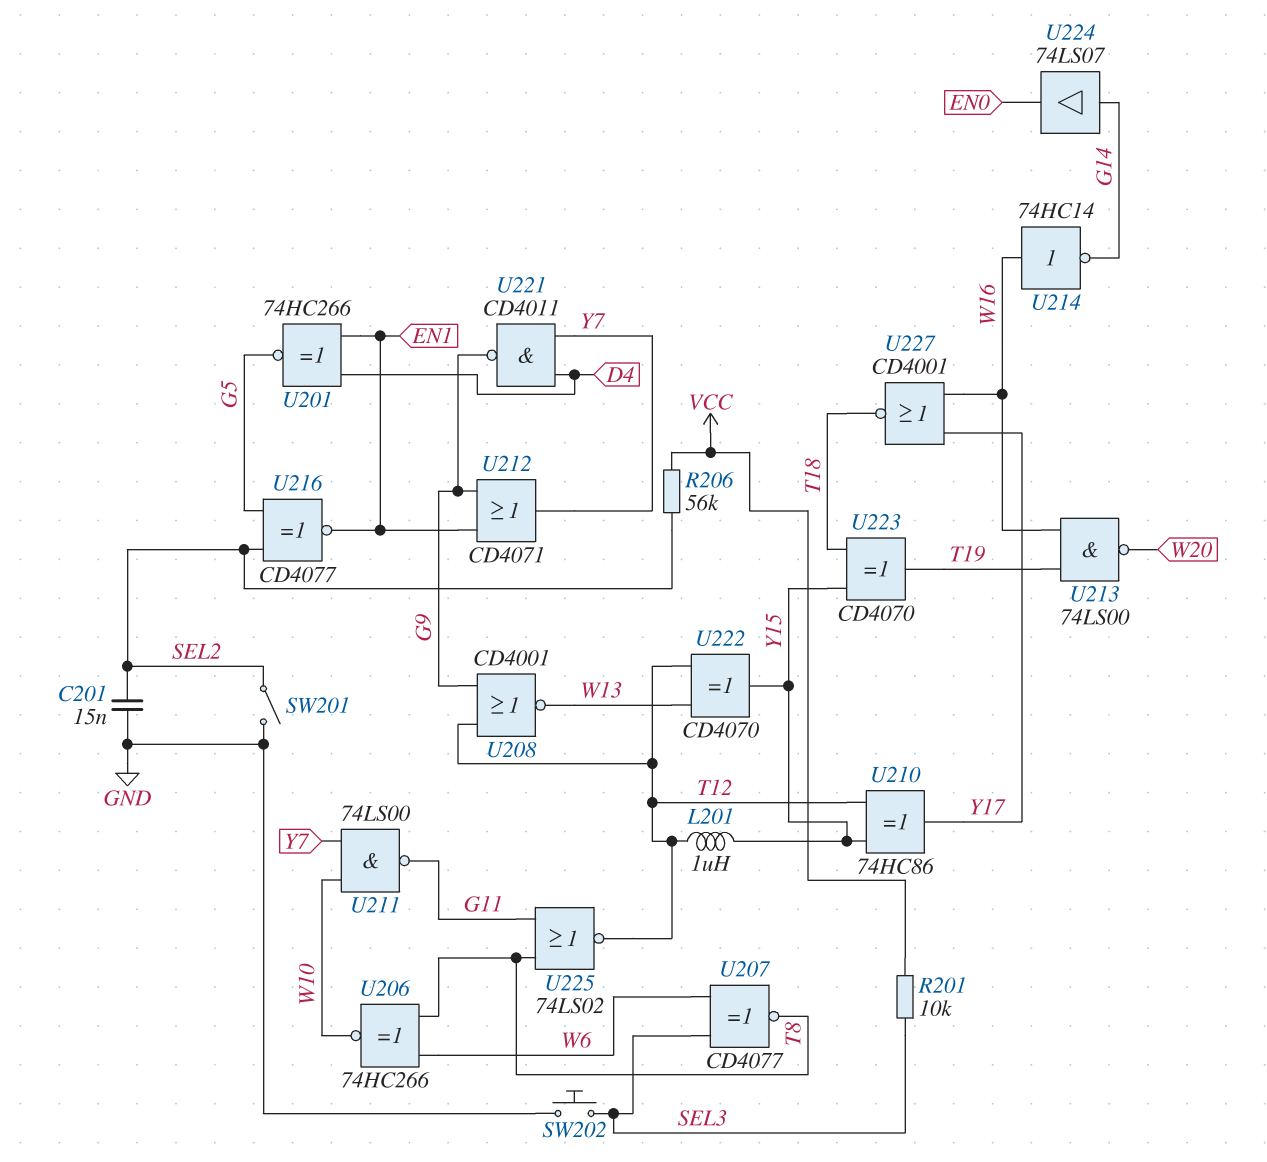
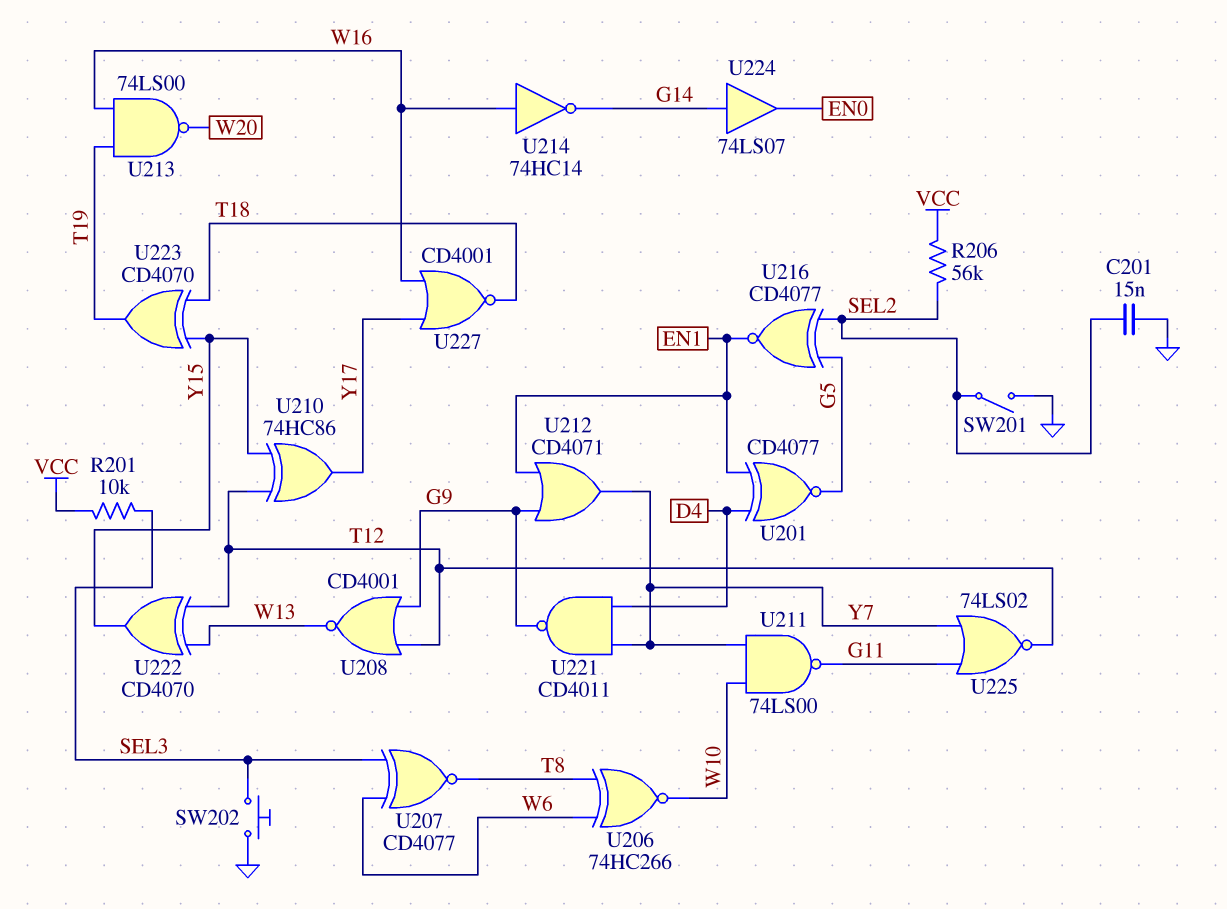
L201: 1uH (T12, Y15) -> none
U201: XNOR 74HC266 (in D4, in EN1, out G5) -> XNOR CD4077 (in D4, in EN1, out G5)
U225: NOR 74LS02 (in G11, in T8, out T12) -> NOR 74LS02 (in G11, in Y7, out T12)

